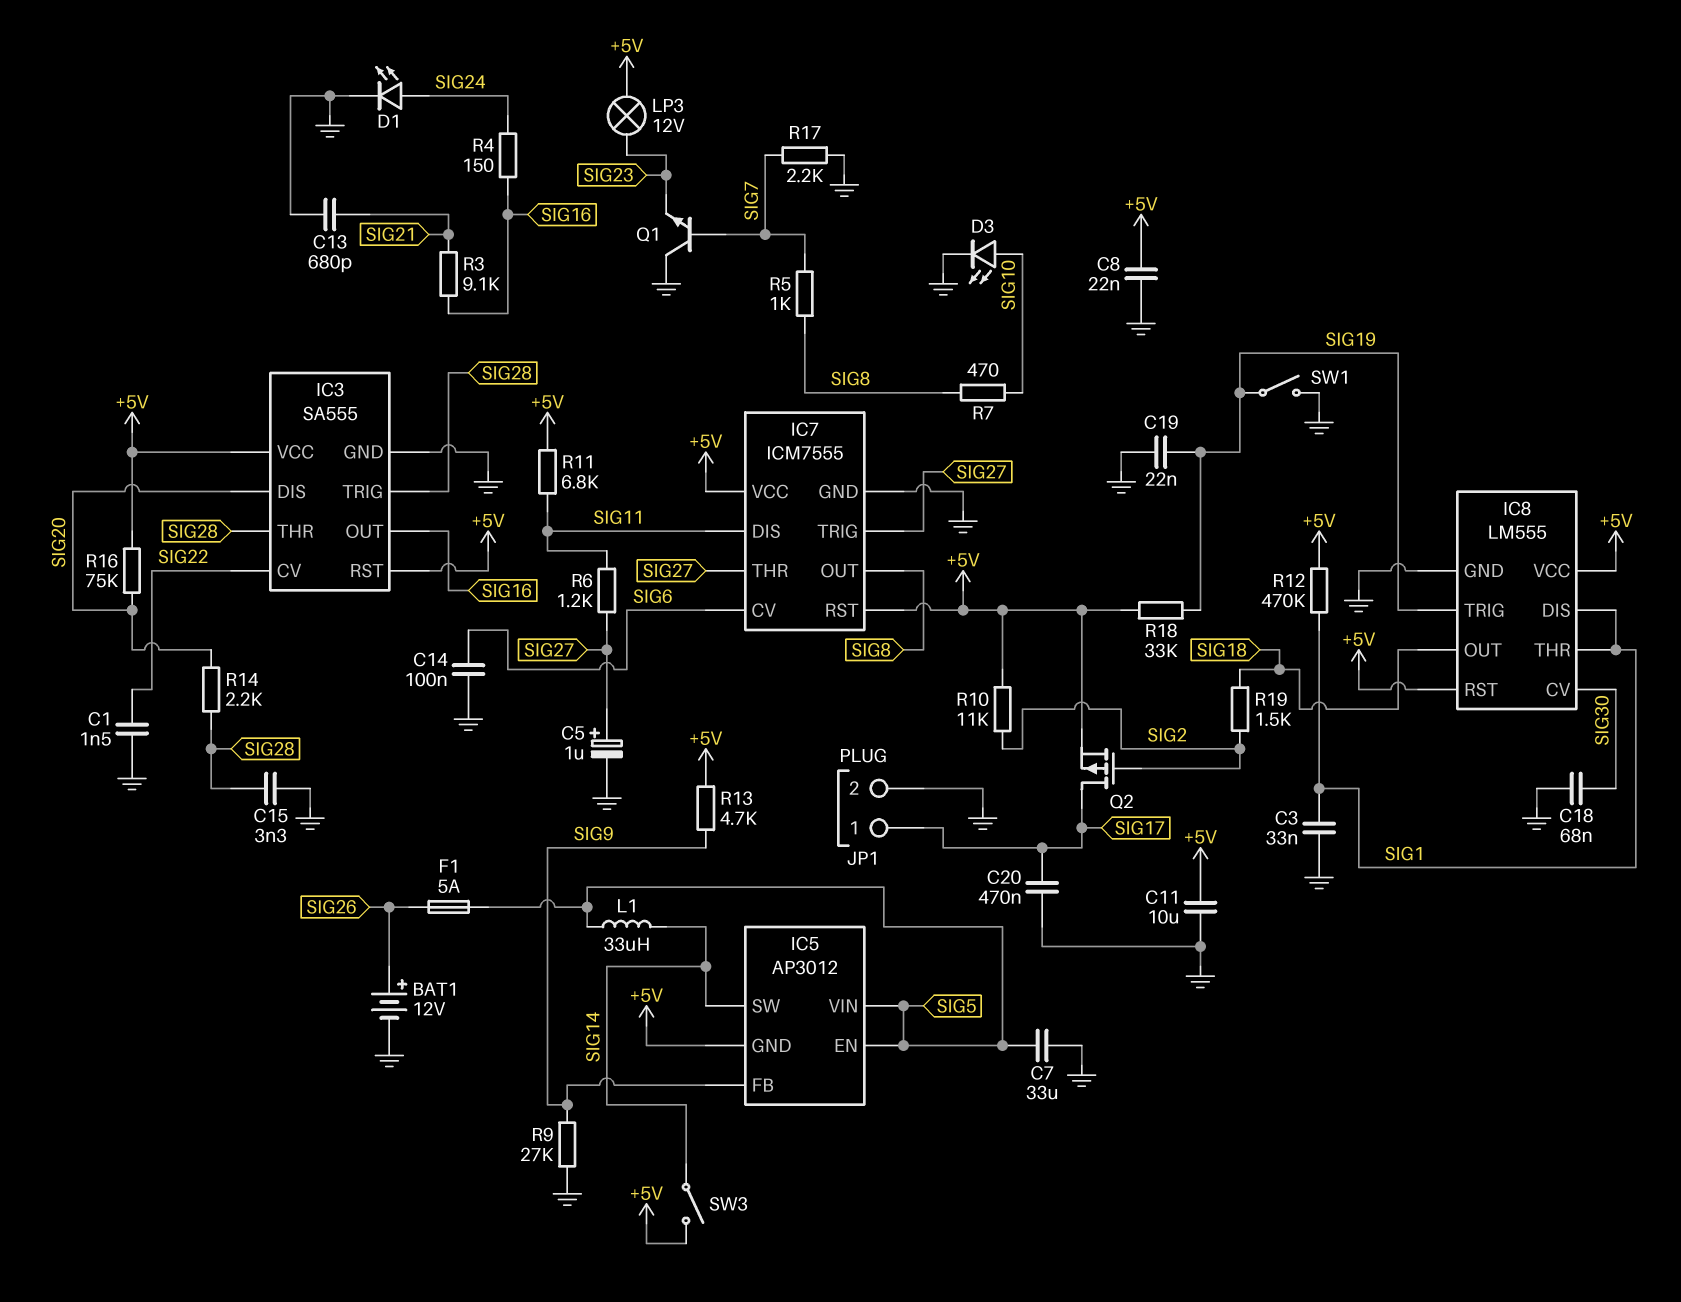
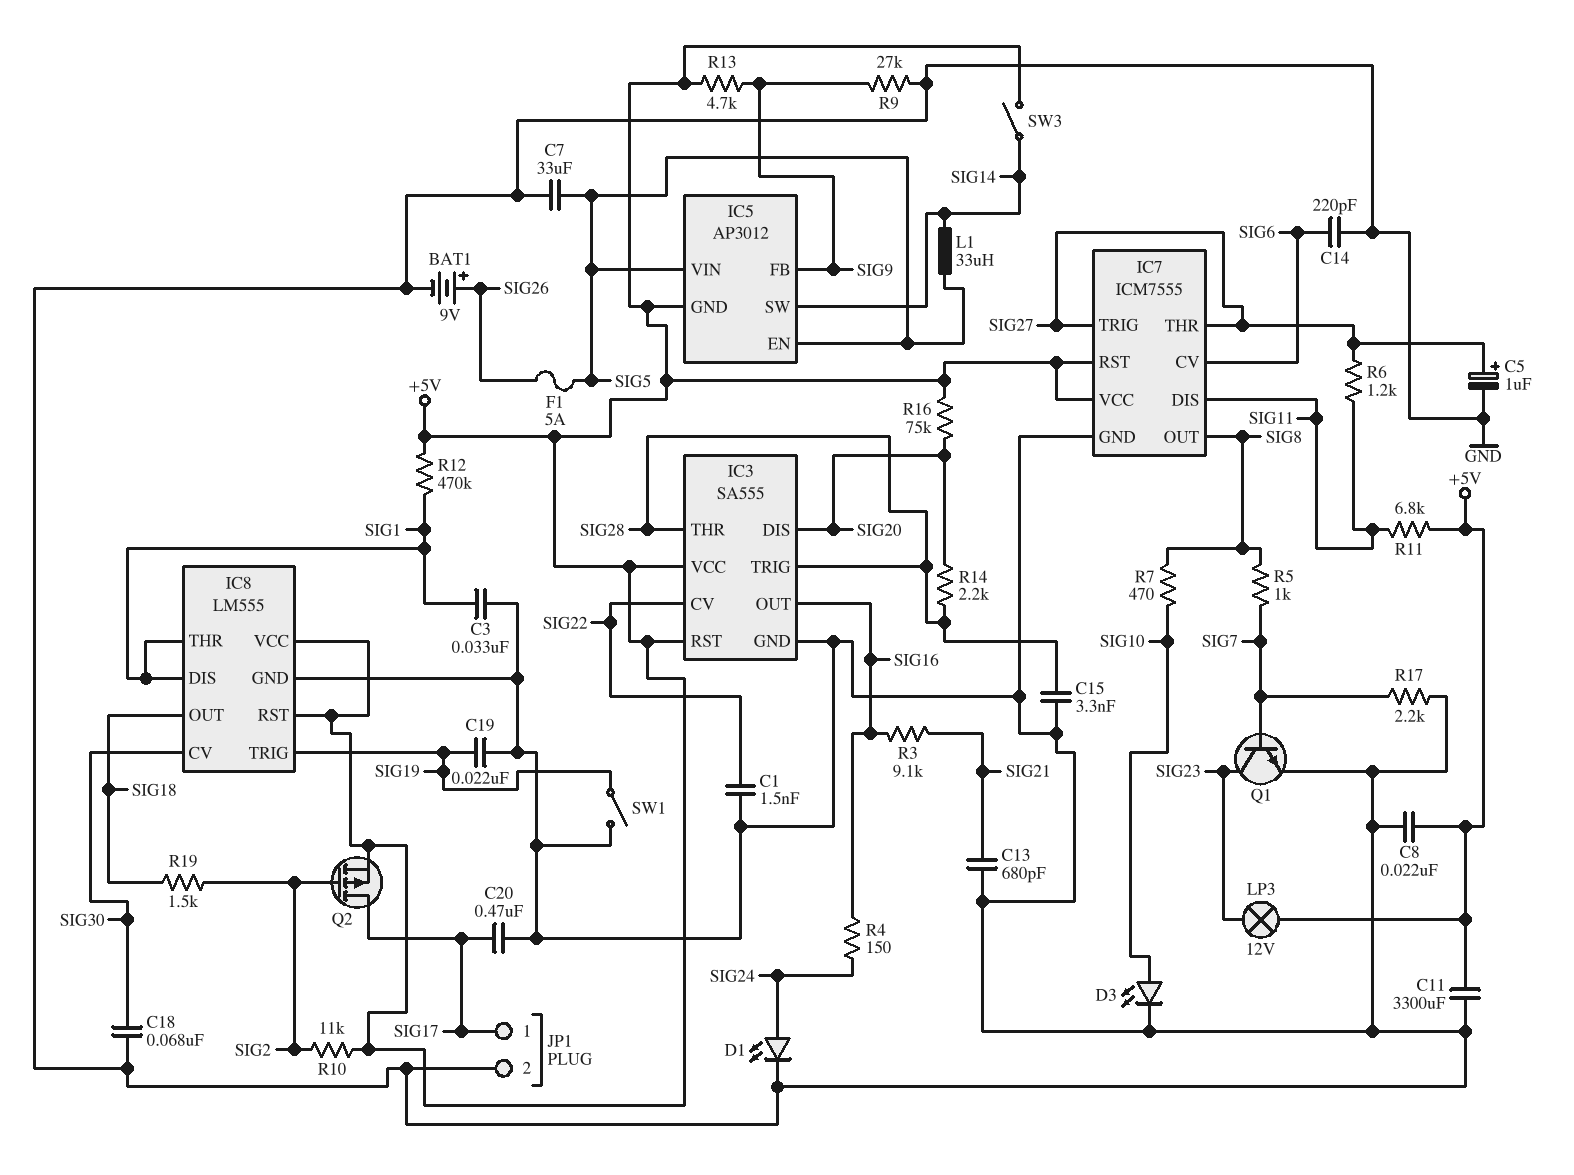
BAT1: 12V (plus SIG26, minus GND) -> 9V (plus SIG26, minus GND)
C11: 10uF (+5V, GND) -> 3300uF (+5V, GND)
C14: 100nF (GND, SIG6) -> 220pF (GND, SIG6)
Q1: NPN (B SIG7, C GND, E SIG23) -> NPN (B SIG7, C SIG23, E GND)
R18: 33k (+5V, SIG19) -> none

